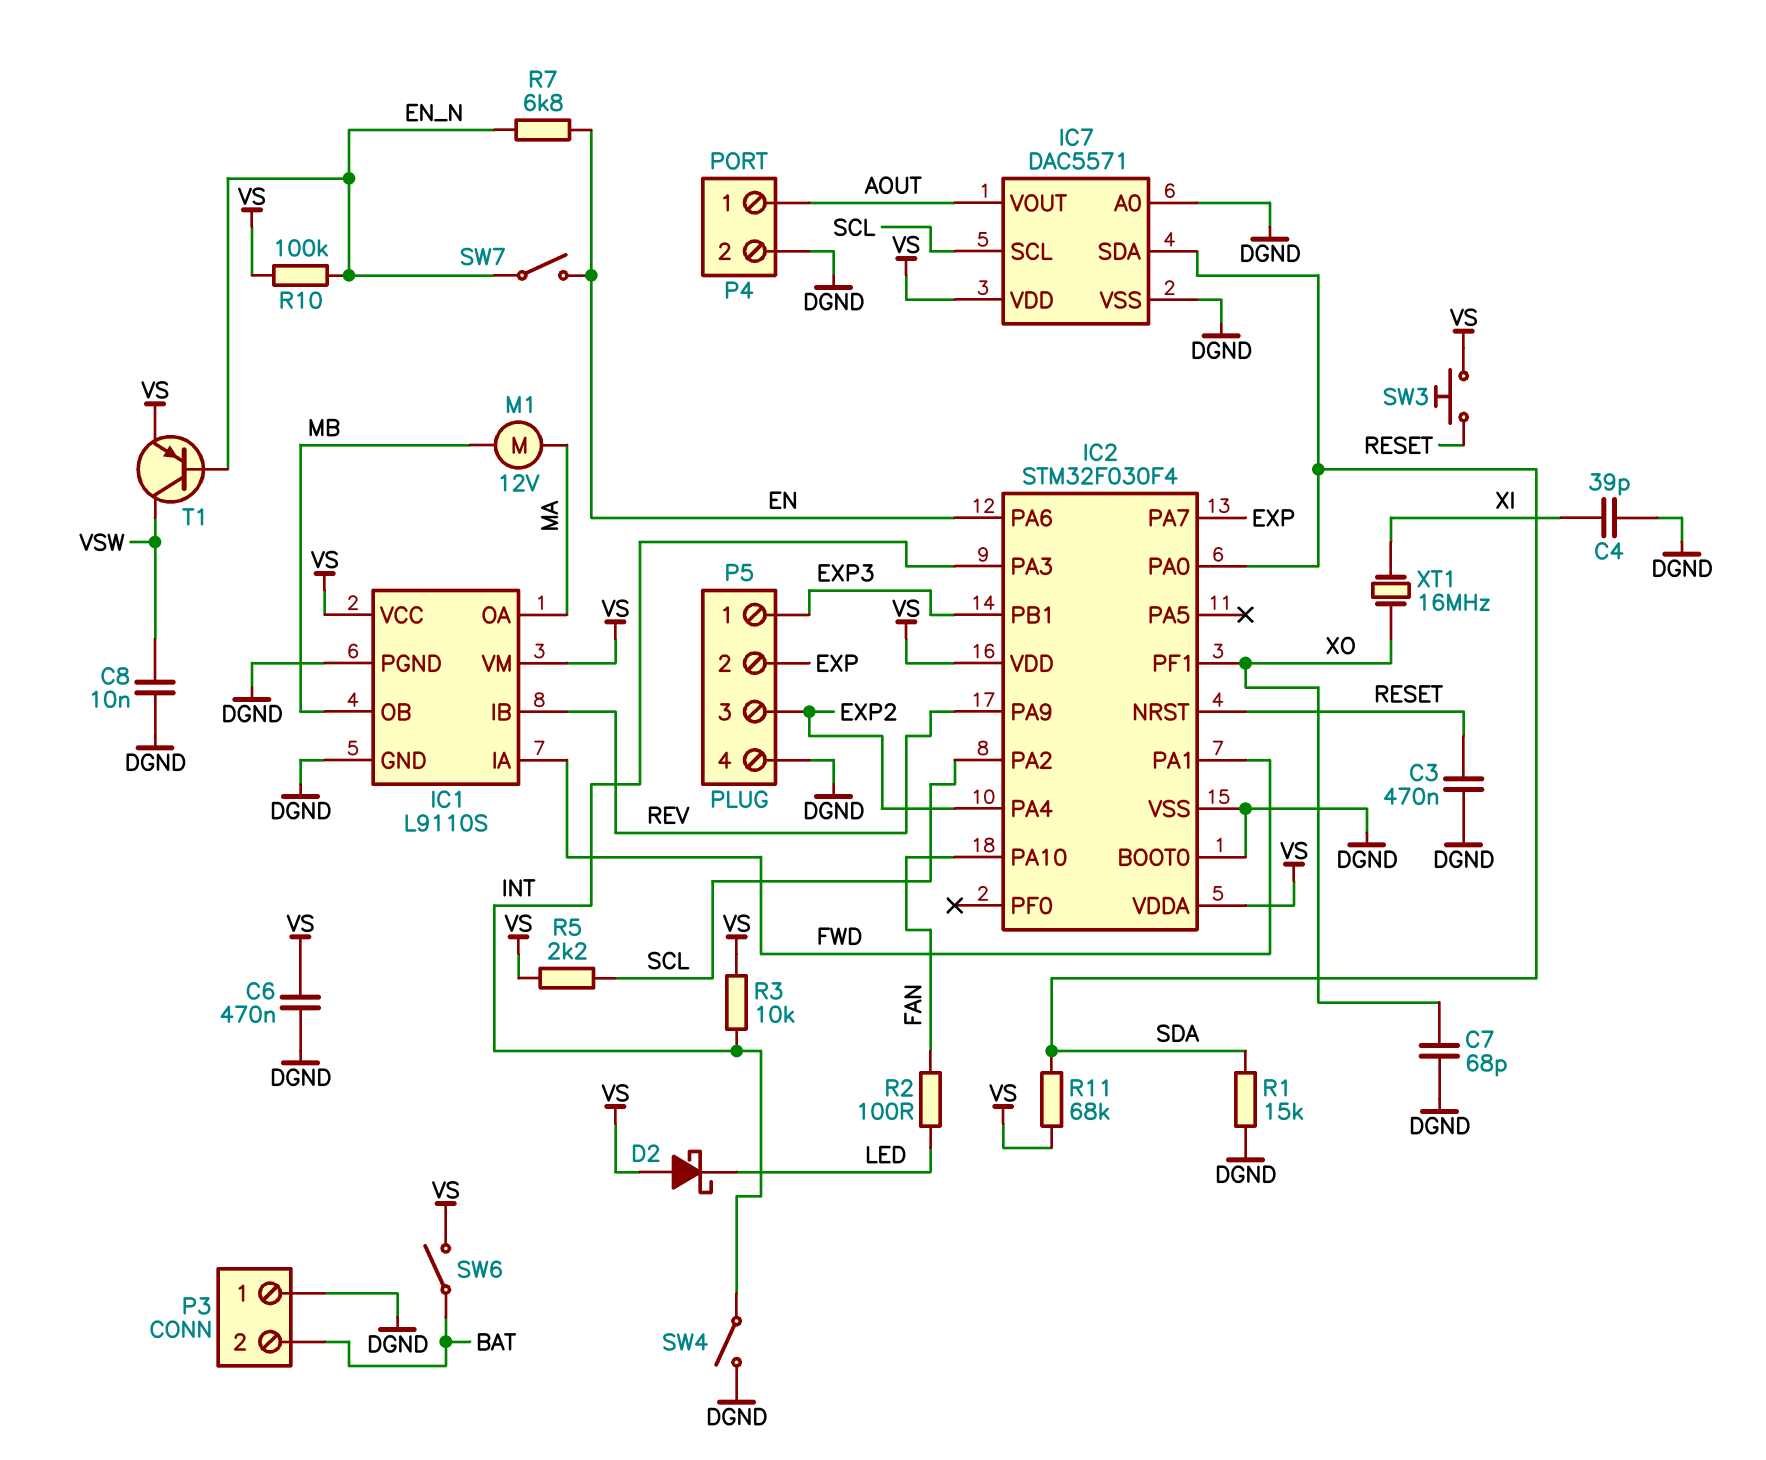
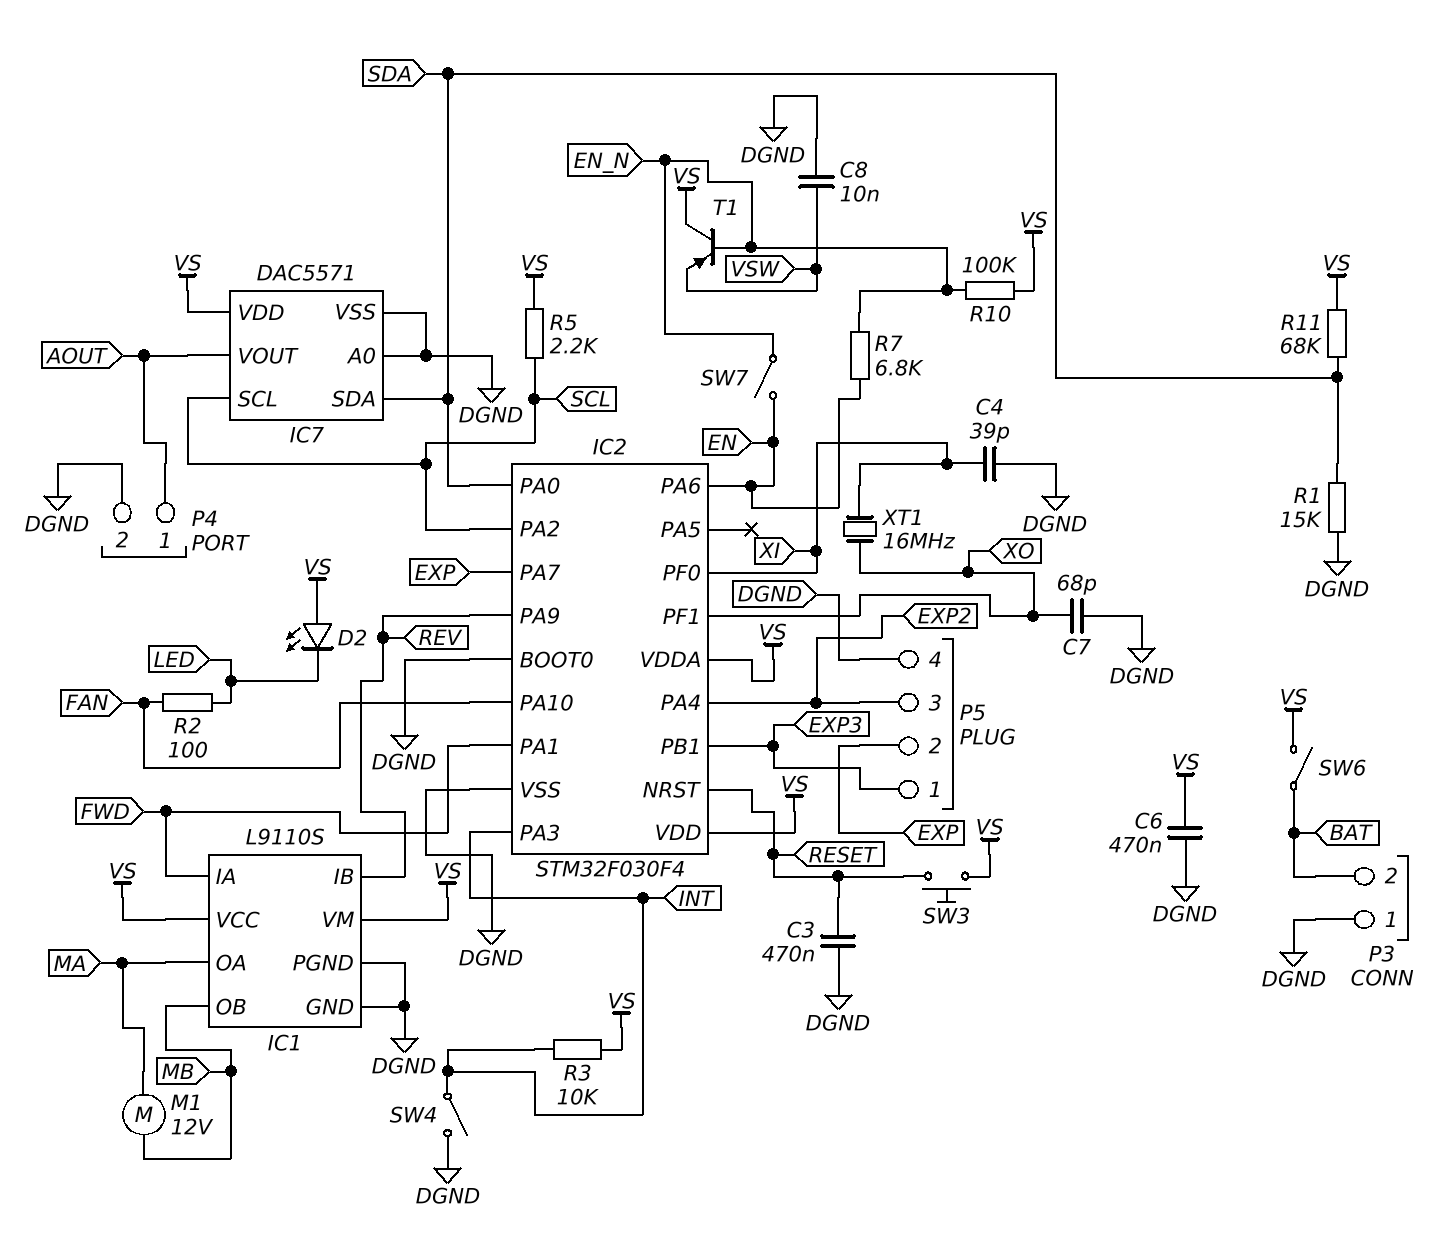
D2: schottky (A VS, K LED) -> LED (A VS, K LED)
IC2 pin PF0: none -> XI
T1: PNP (B EN_N, C VSW, E VS) -> PNP (B EN_N, C VS, E VSW)

